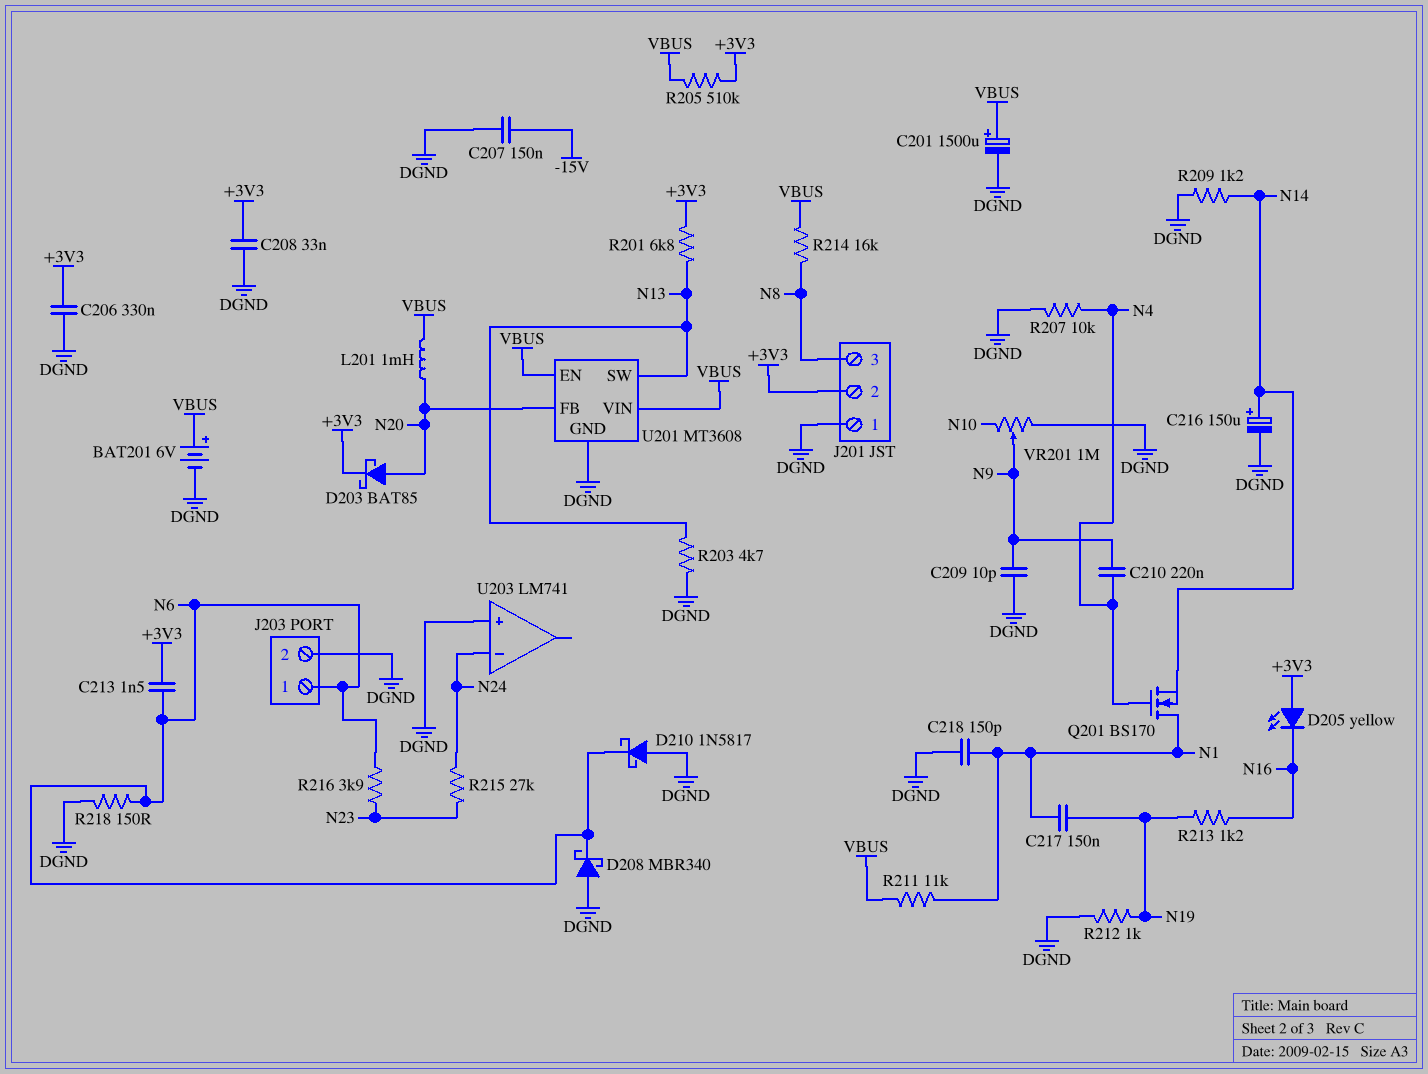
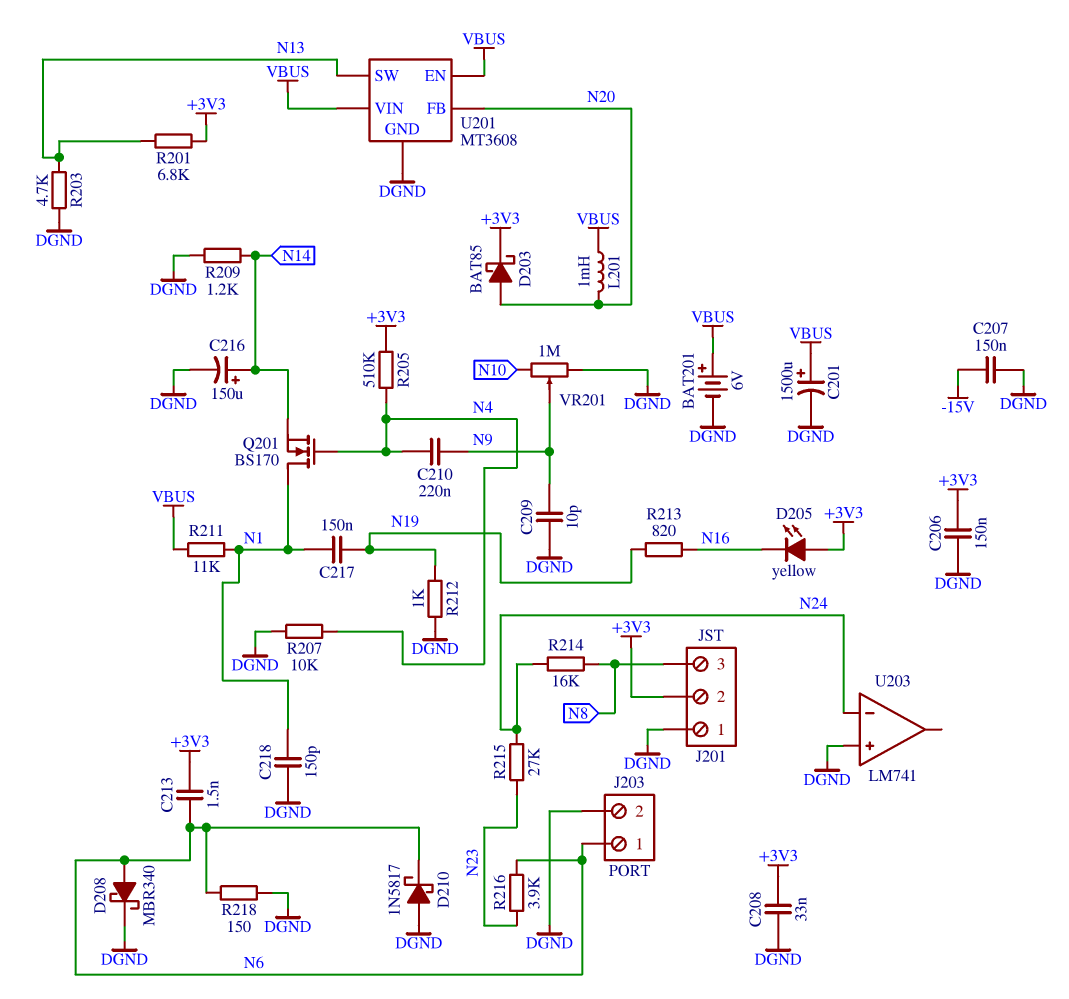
C206: 330nF (+3V3, DGND) -> 150nF (+3V3, DGND)
D208: schottky MBR340 (A DGND, K N6) -> schottky MBR340 (A N6, K DGND)
R205: 510k (+3V3, VBUS) -> 510k (+3V3, N4)
R213: 1.2k (N16, N19) -> 820 (N16, N19)
R214: 16k (N8, VBUS) -> 16k (N8, N24)

